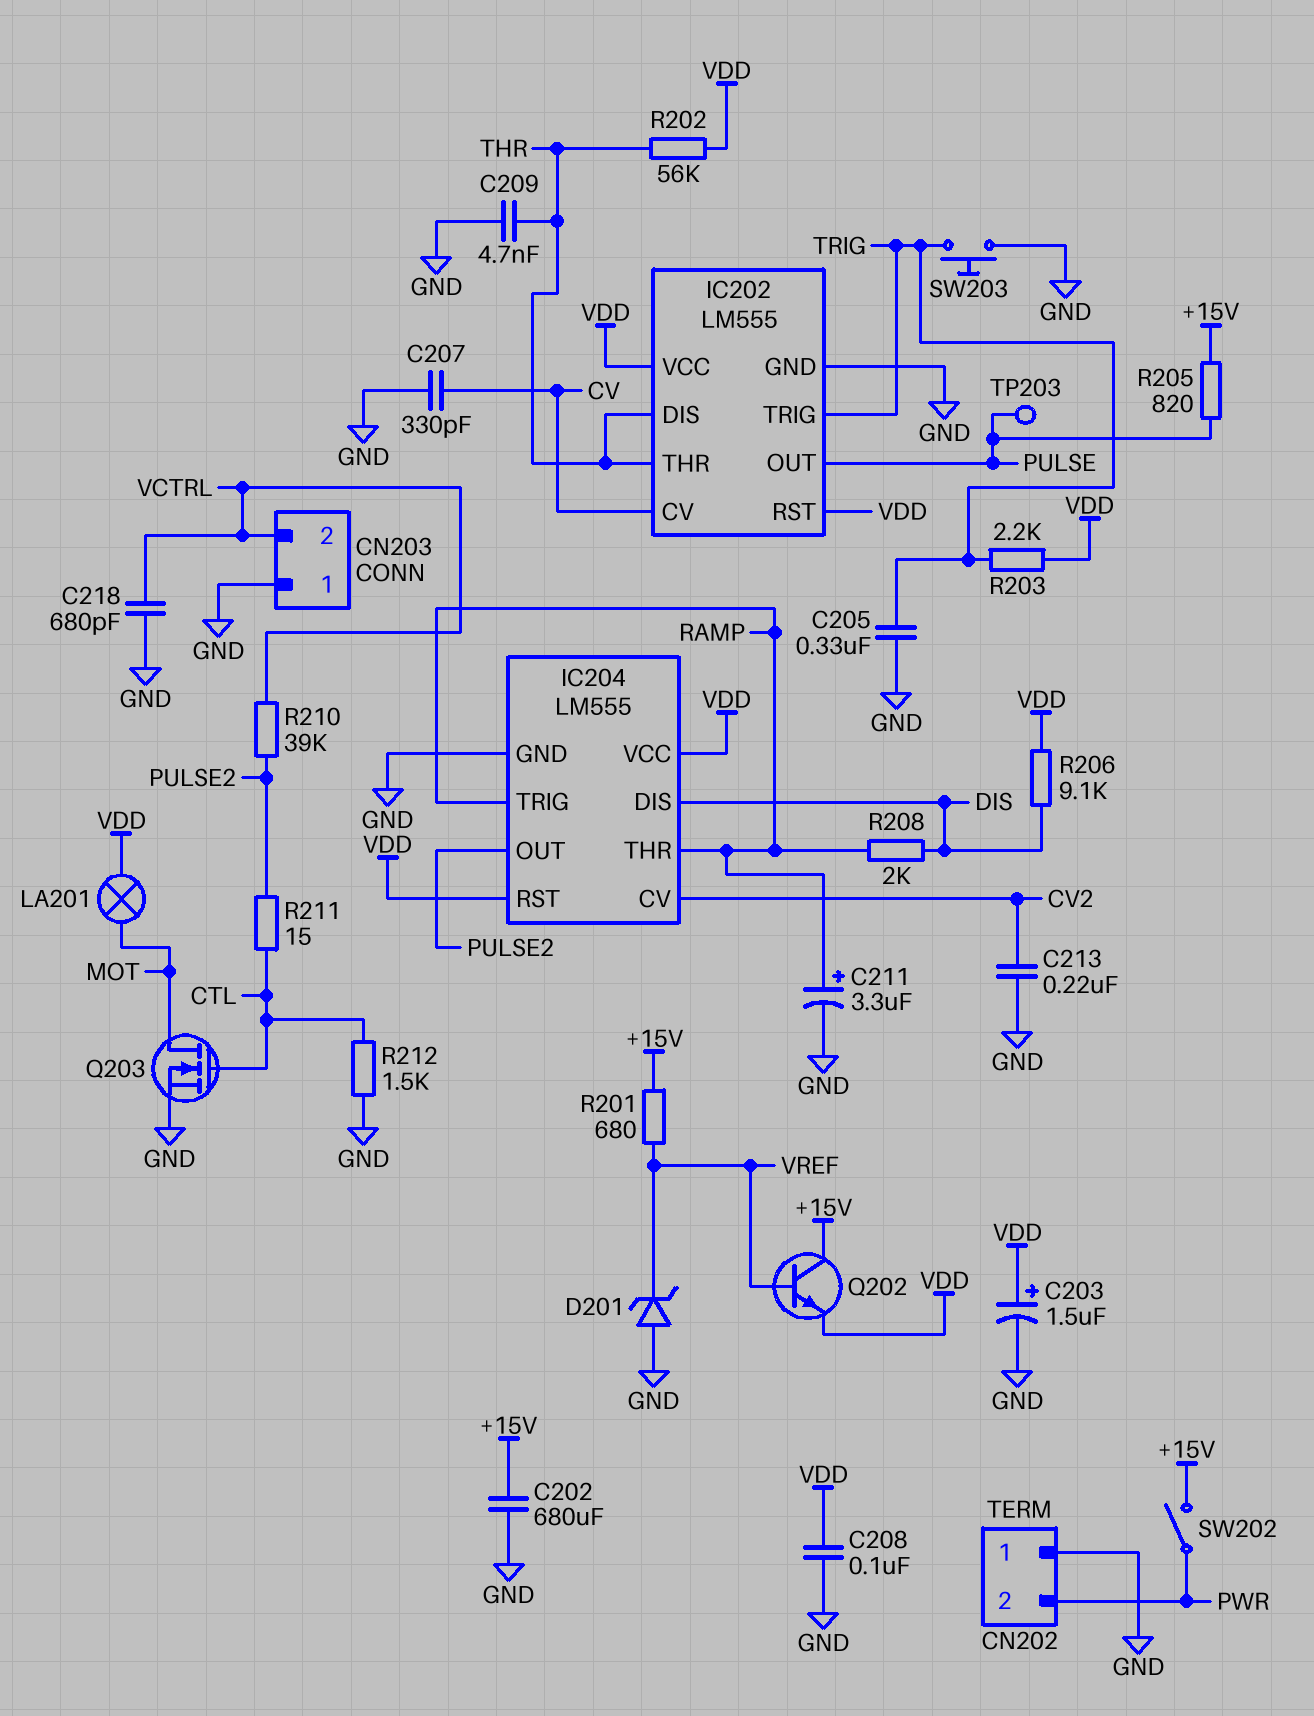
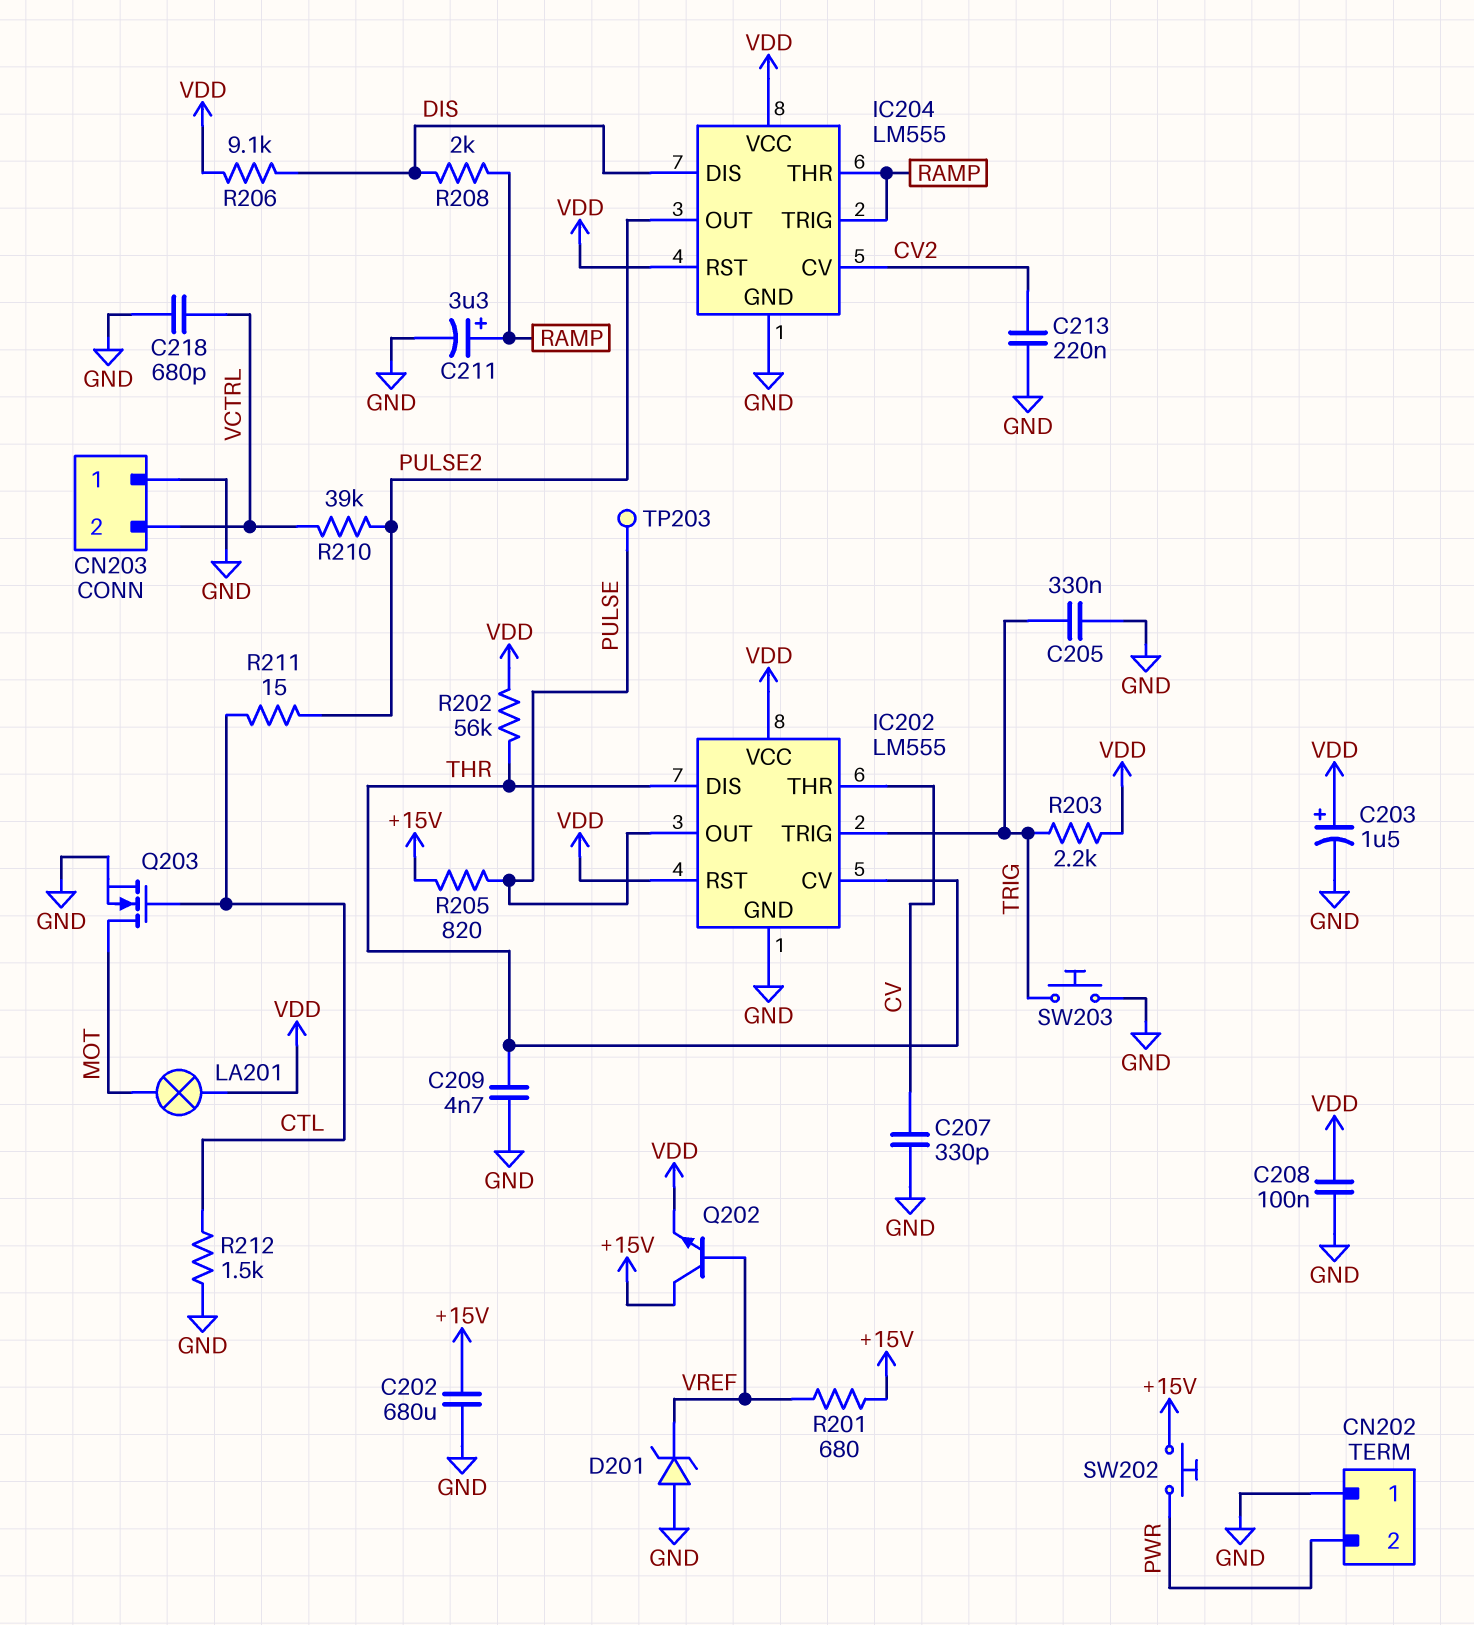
IC202 pin CV: CV -> THR
IC202 pin THR: THR -> CV
SW202: switch (+15V, PWR) -> button (+15V, PWR)

